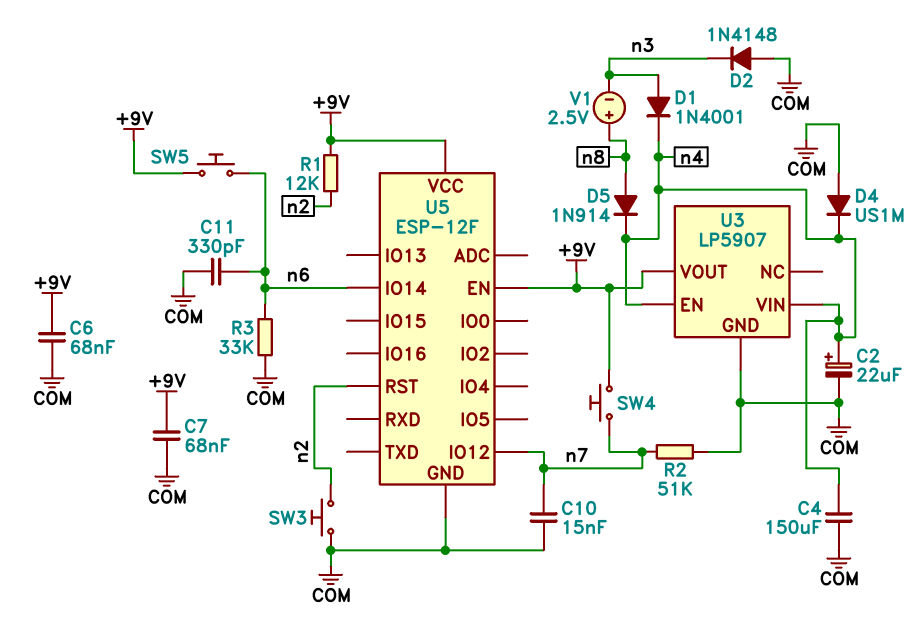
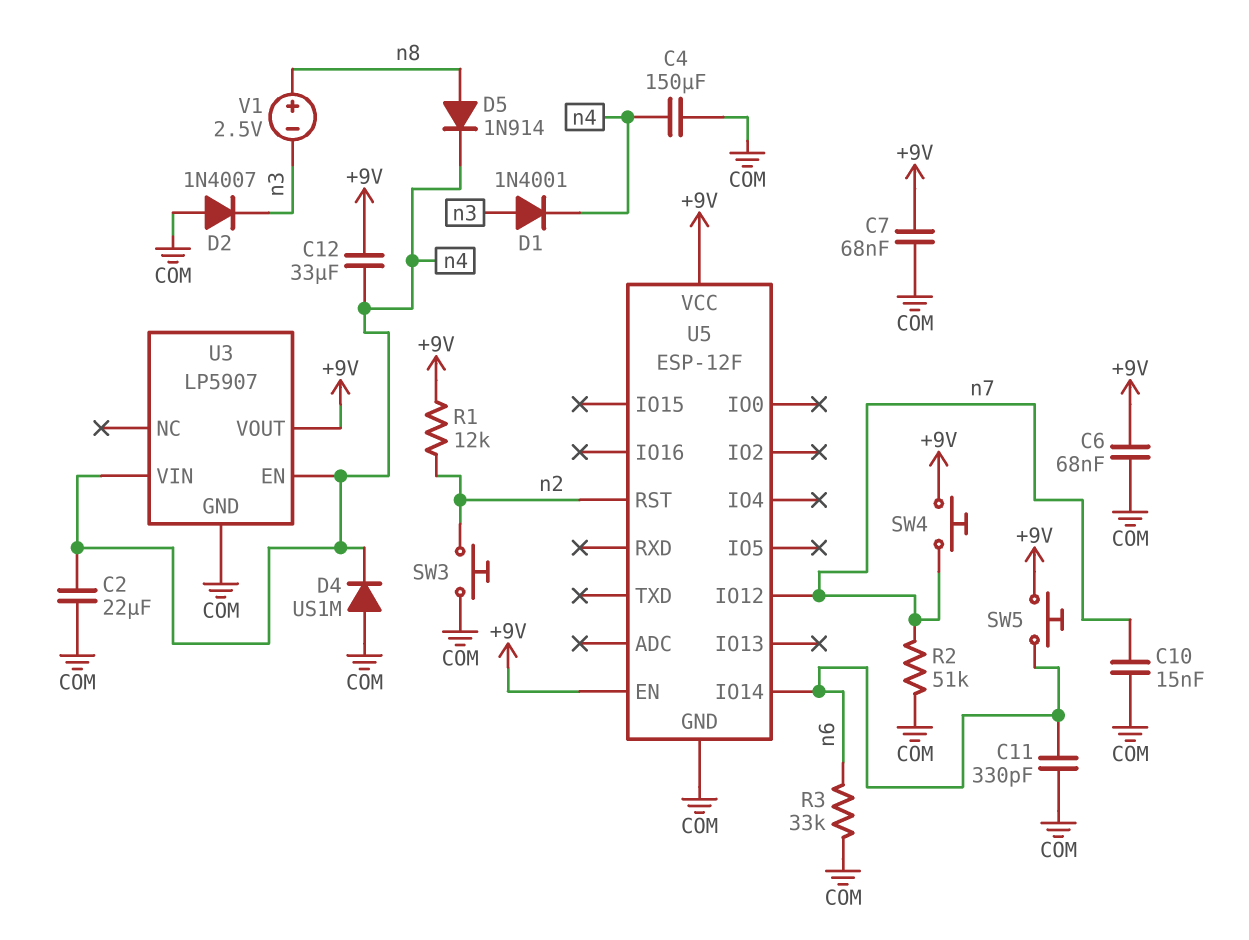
C2: 22uF (plus n4, minus COM) -> 22uF (COM, n4)
C12: none -> 33uF (+9V, n4)
D2: diode 1N4148 (A COM, K n3) -> diode 1N4007 (A COM, K n3)

